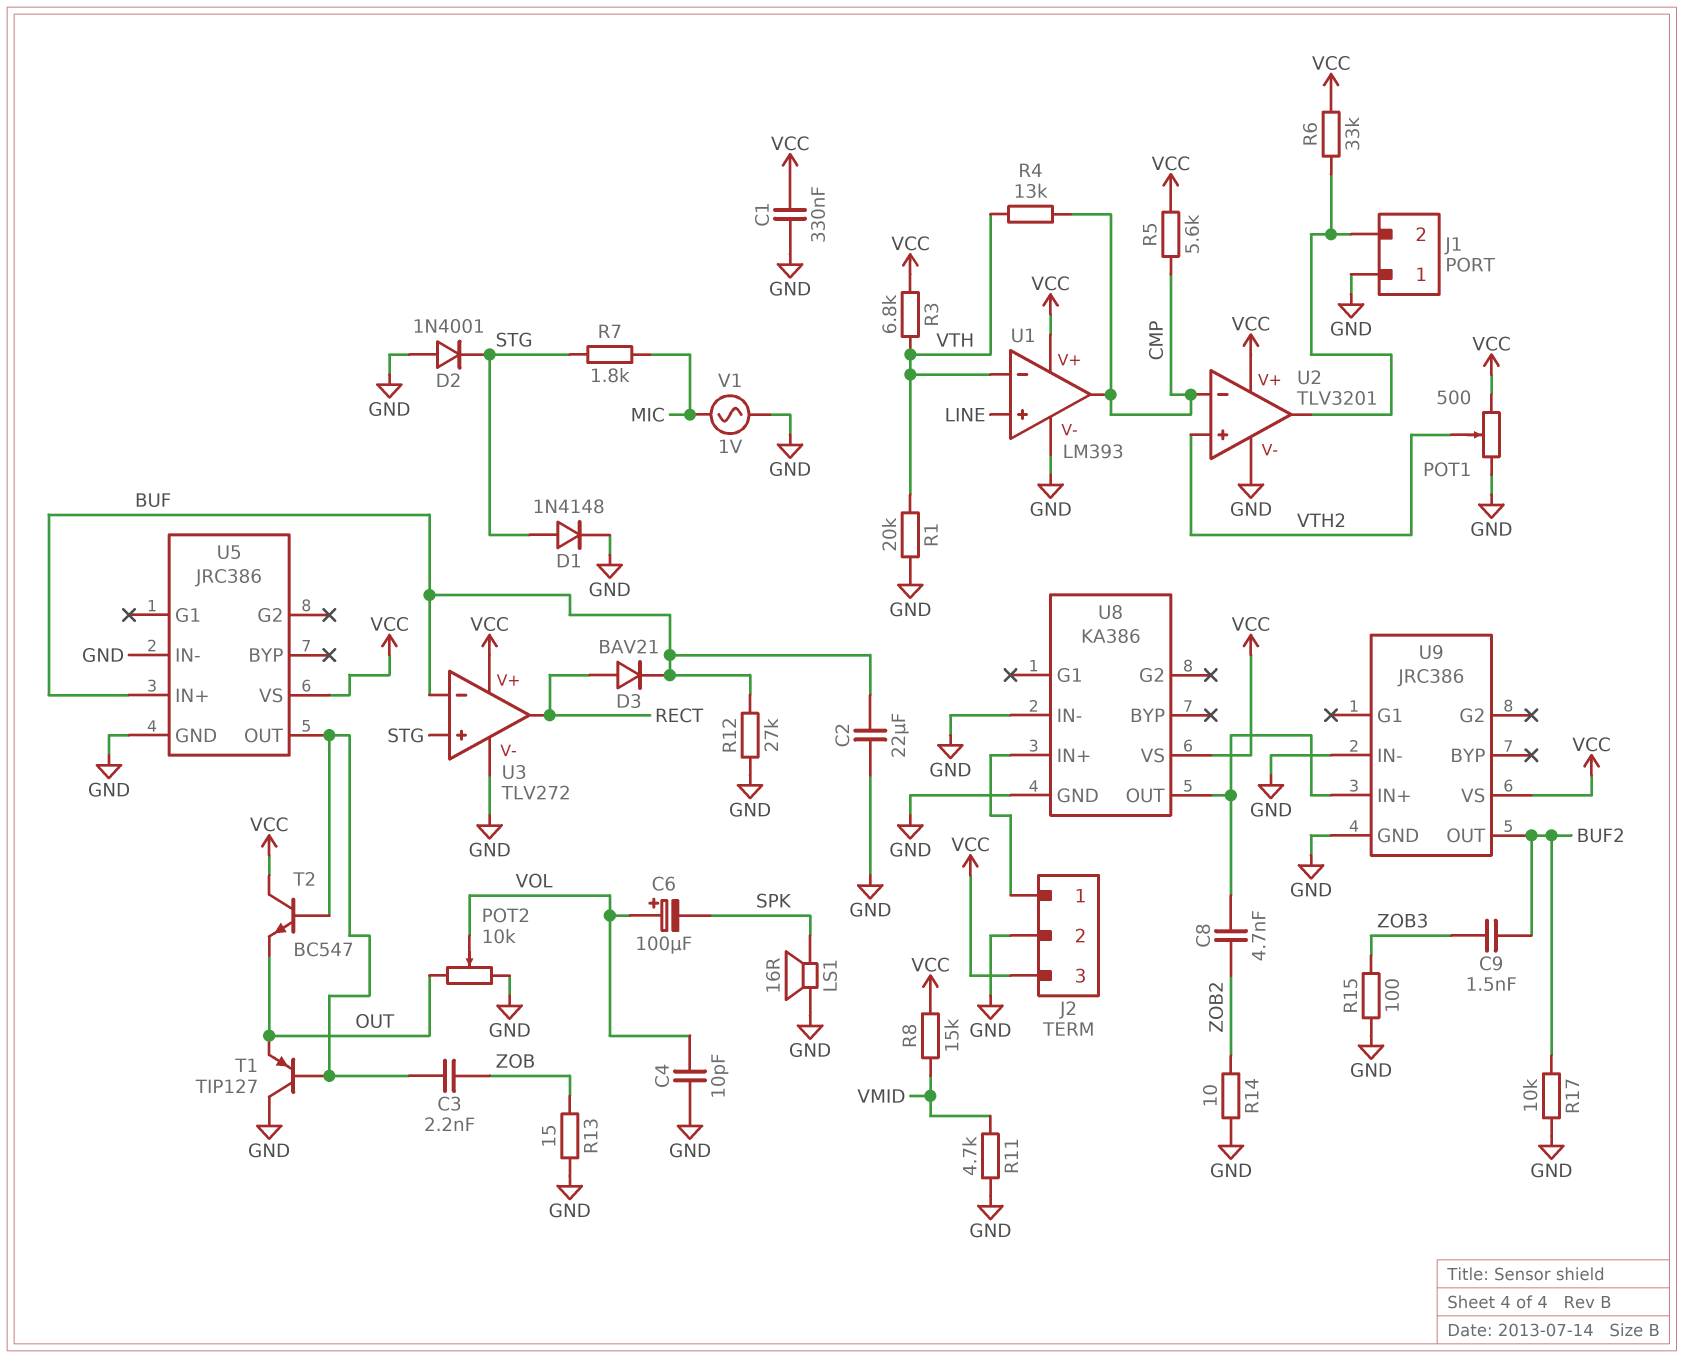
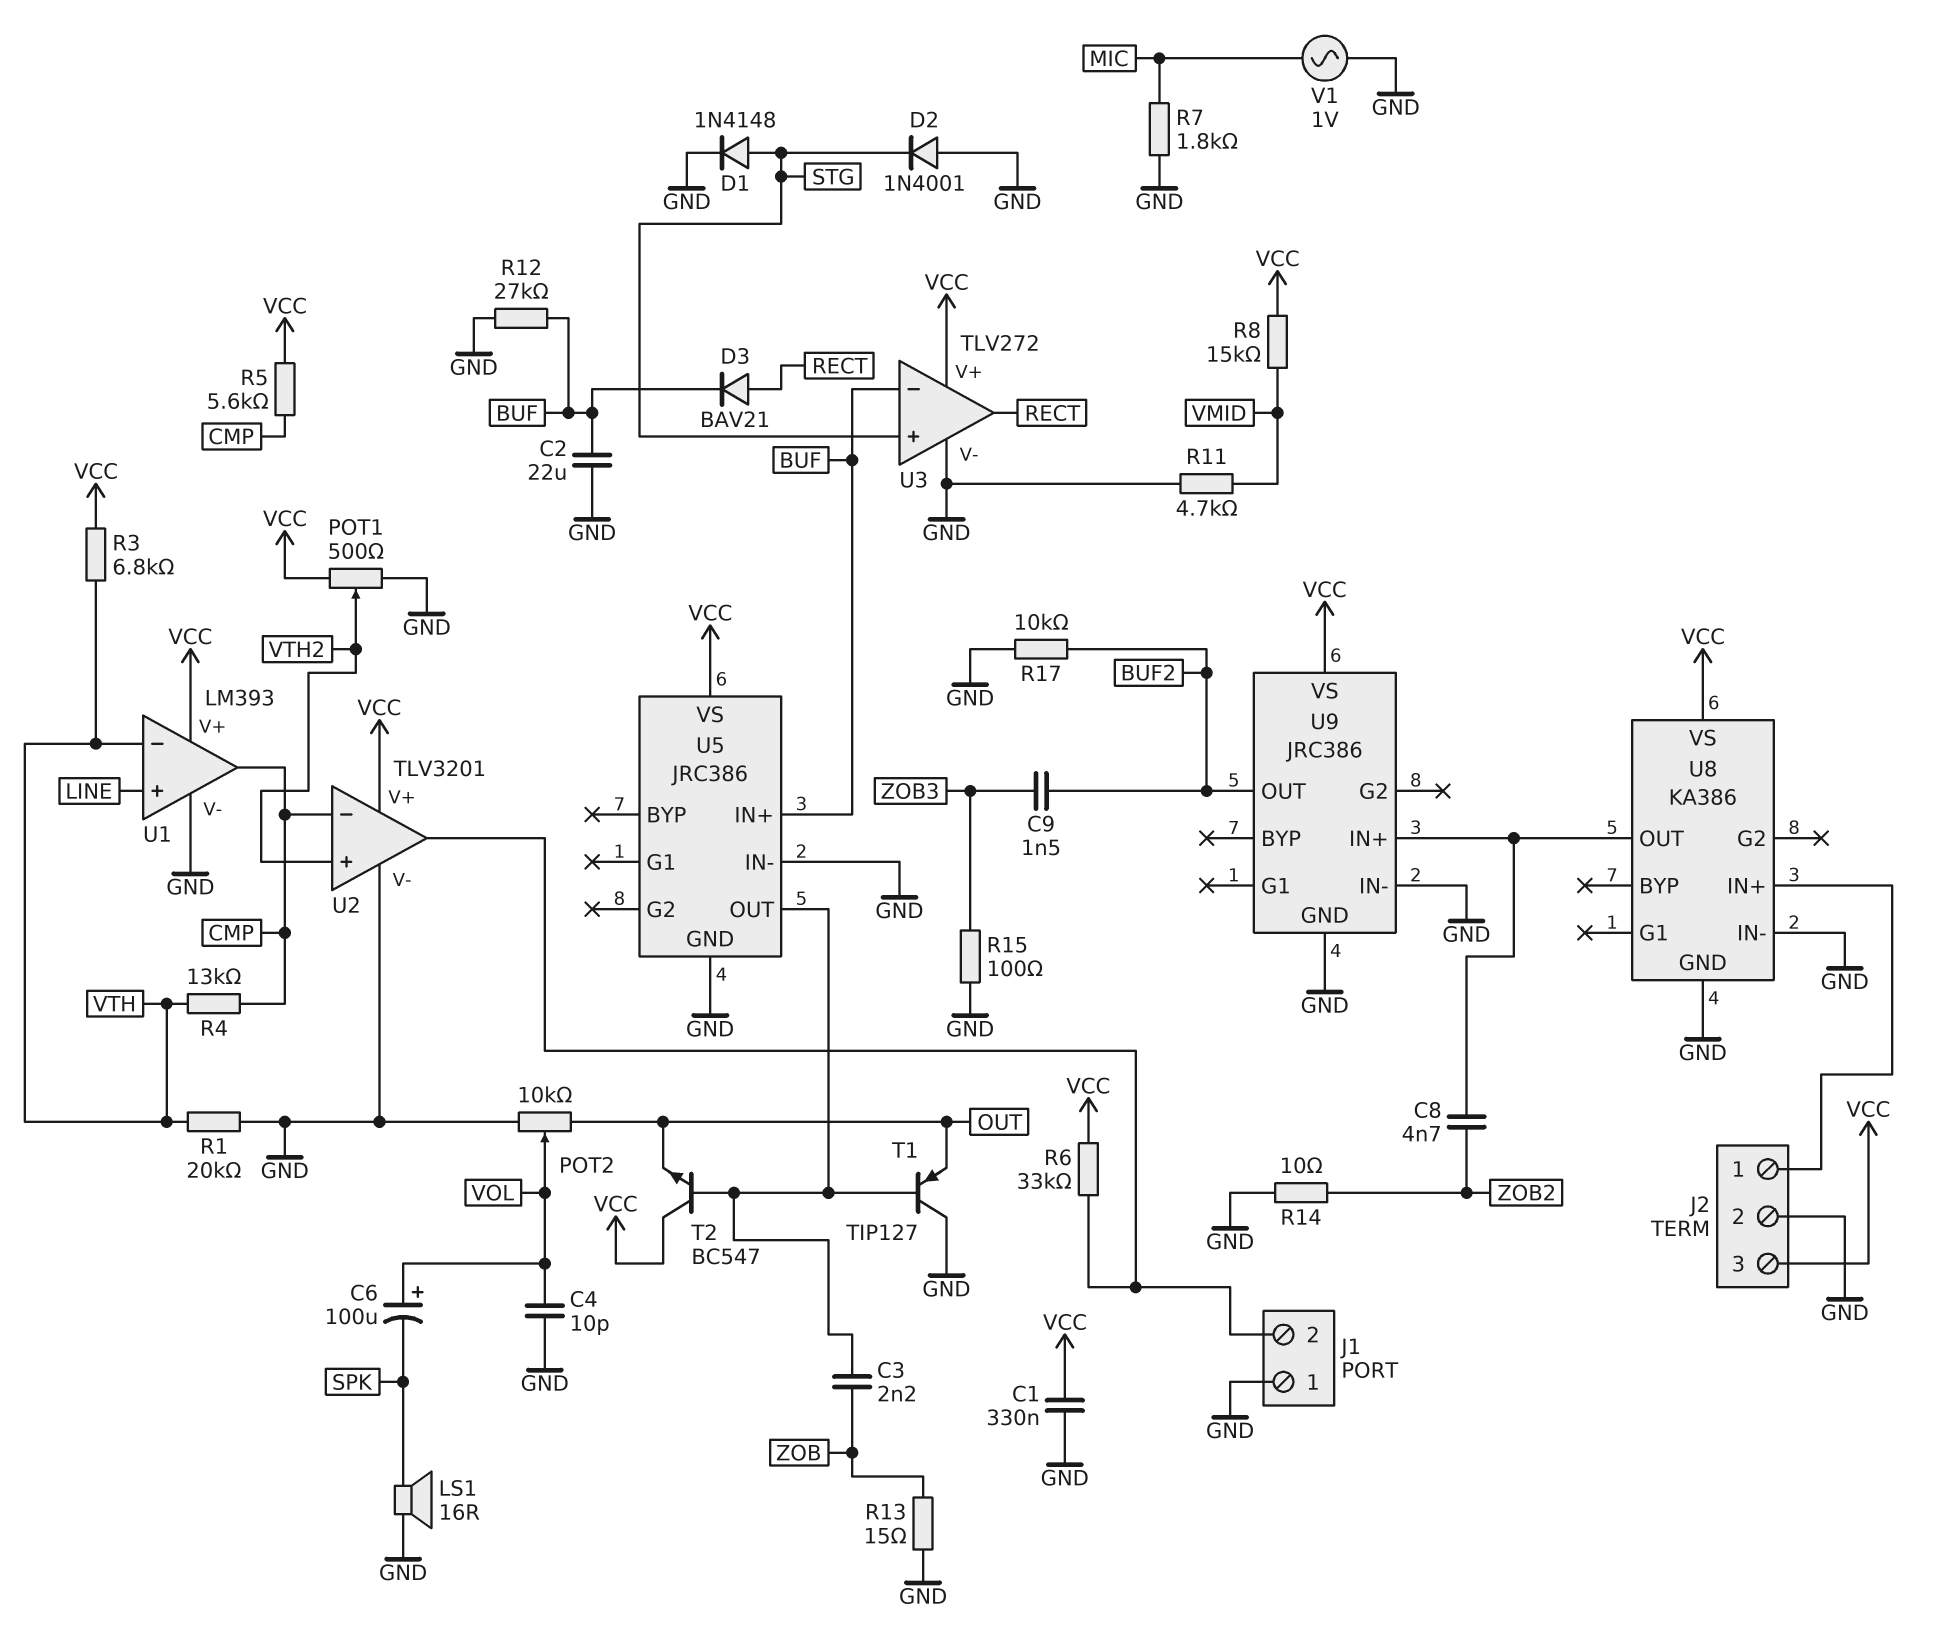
R7: 1.8k (MIC, STG) -> 1.8k (GND, MIC)

